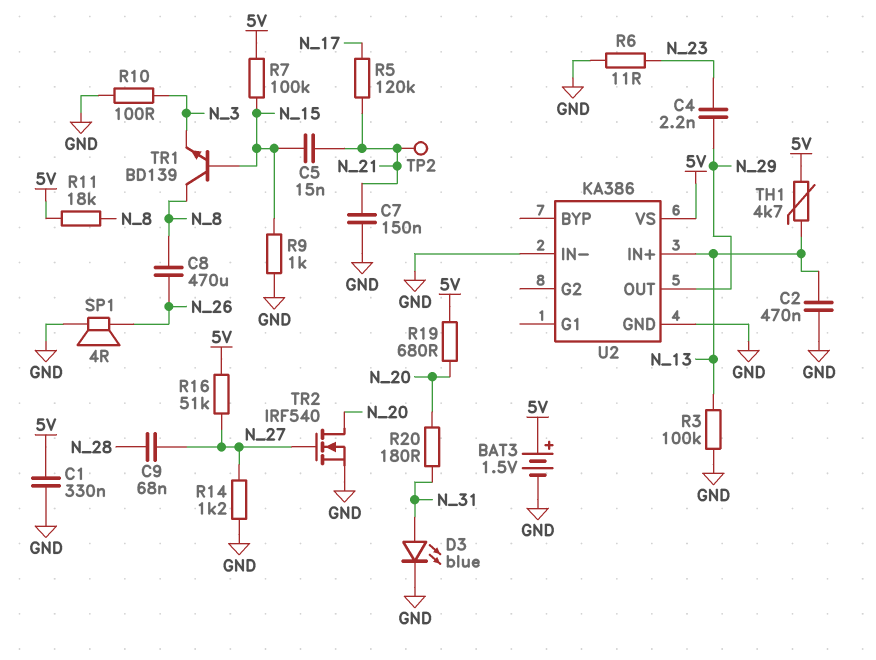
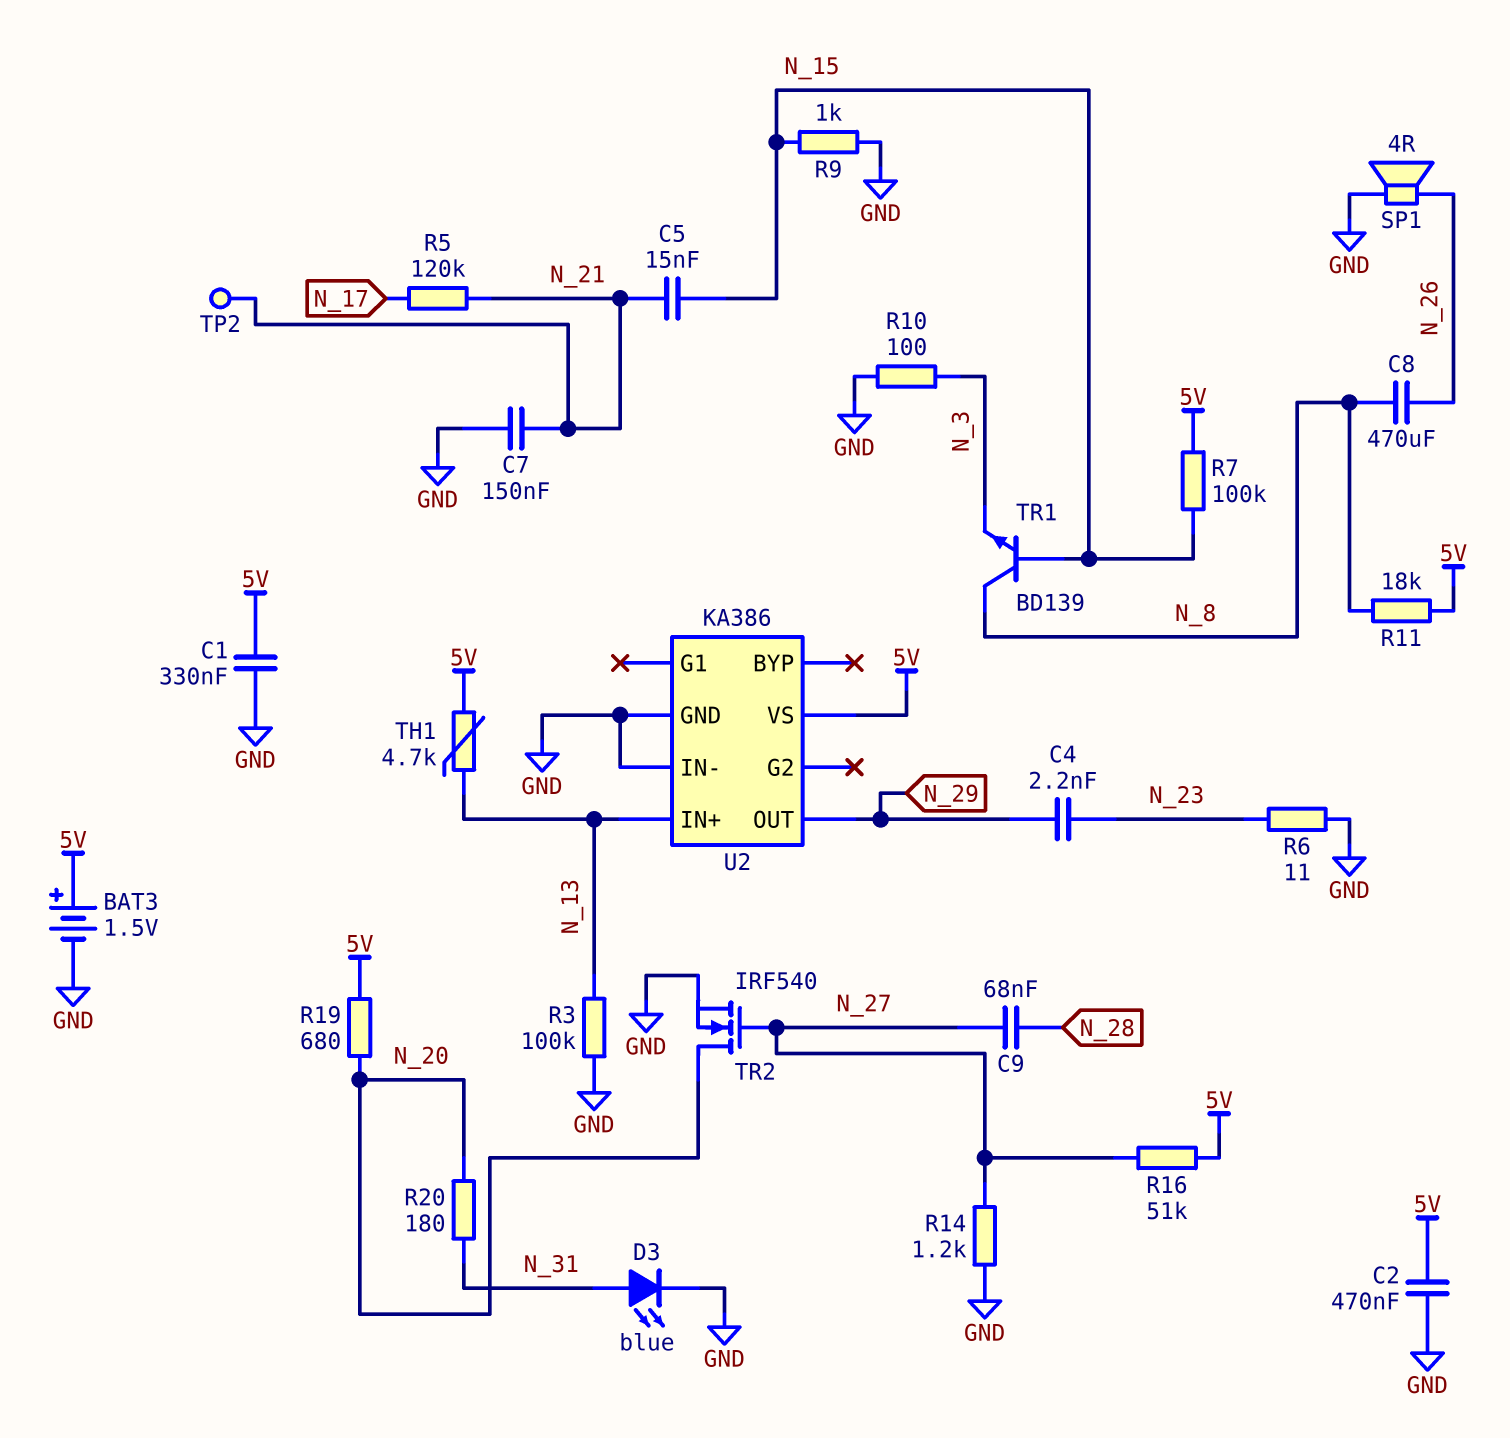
C2: 470nF (GND, N_13) -> 470nF (5V, GND)

